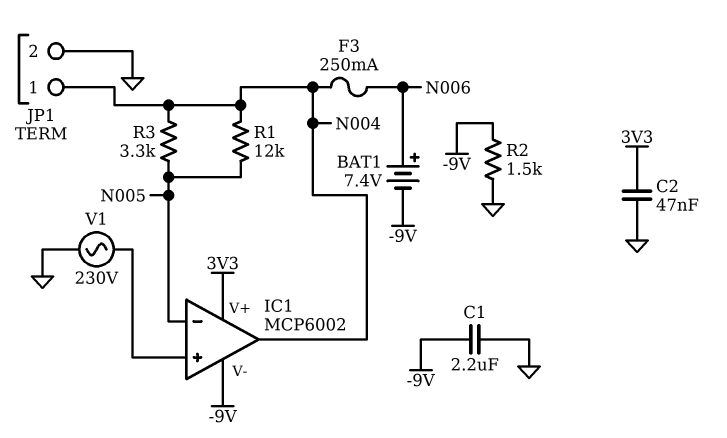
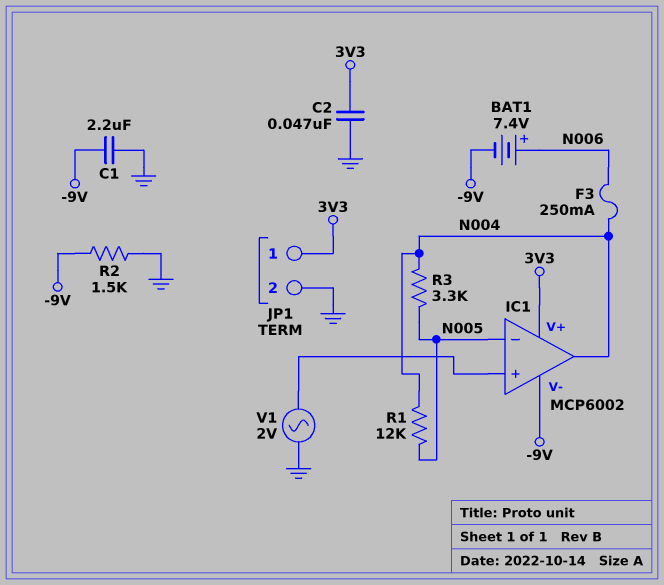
JP1 pin 1: N004 -> 3V3
V1: AC 230V (GND, IC1/in+) -> AC 2V (GND, IC1/in+)

